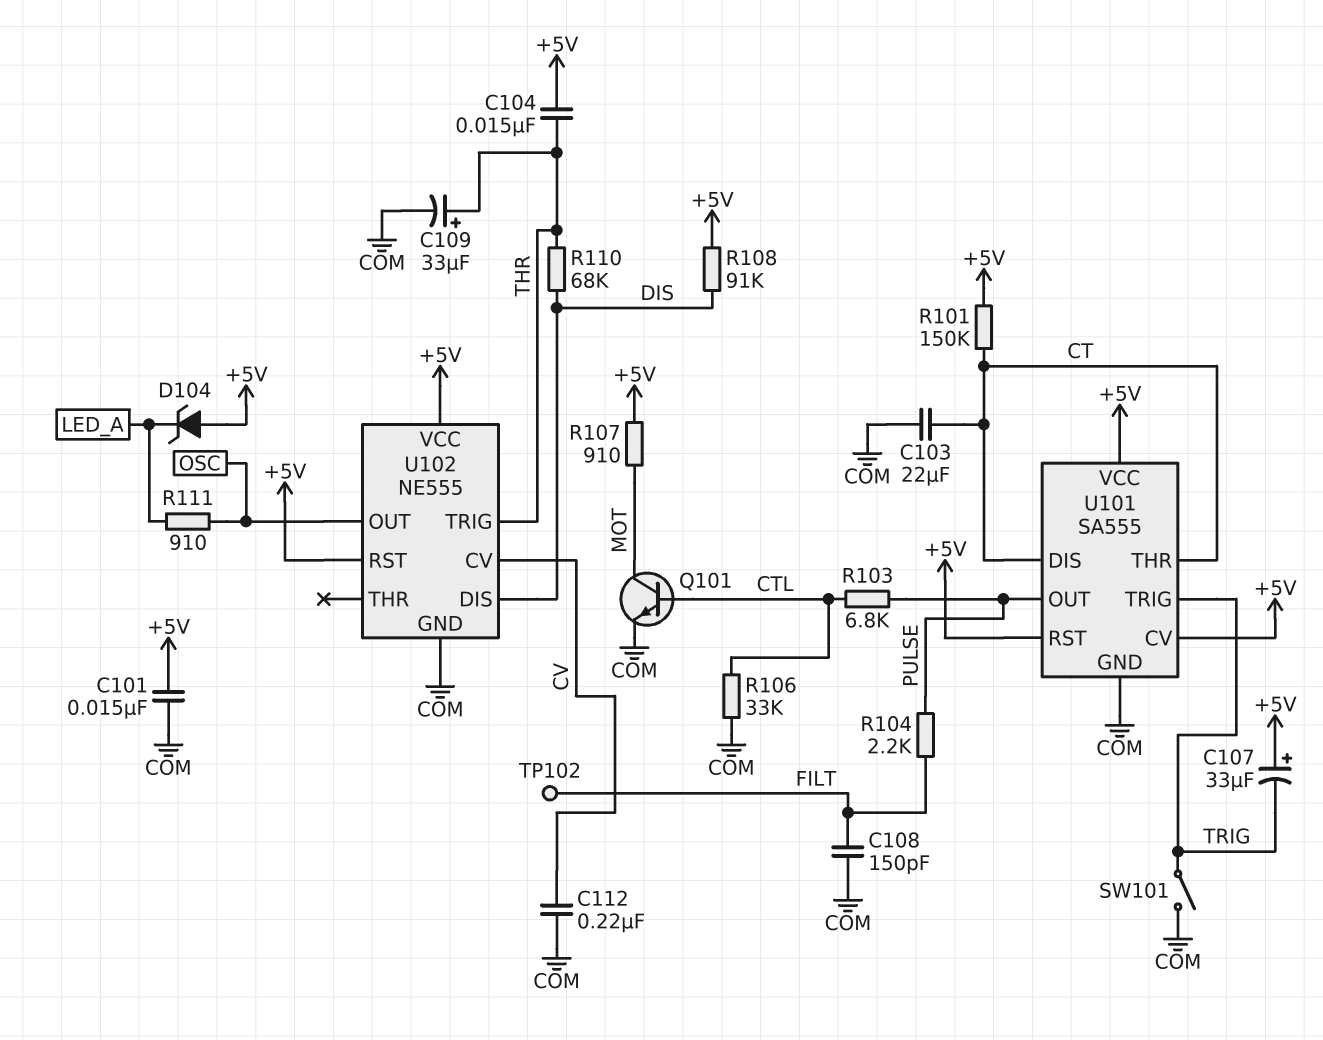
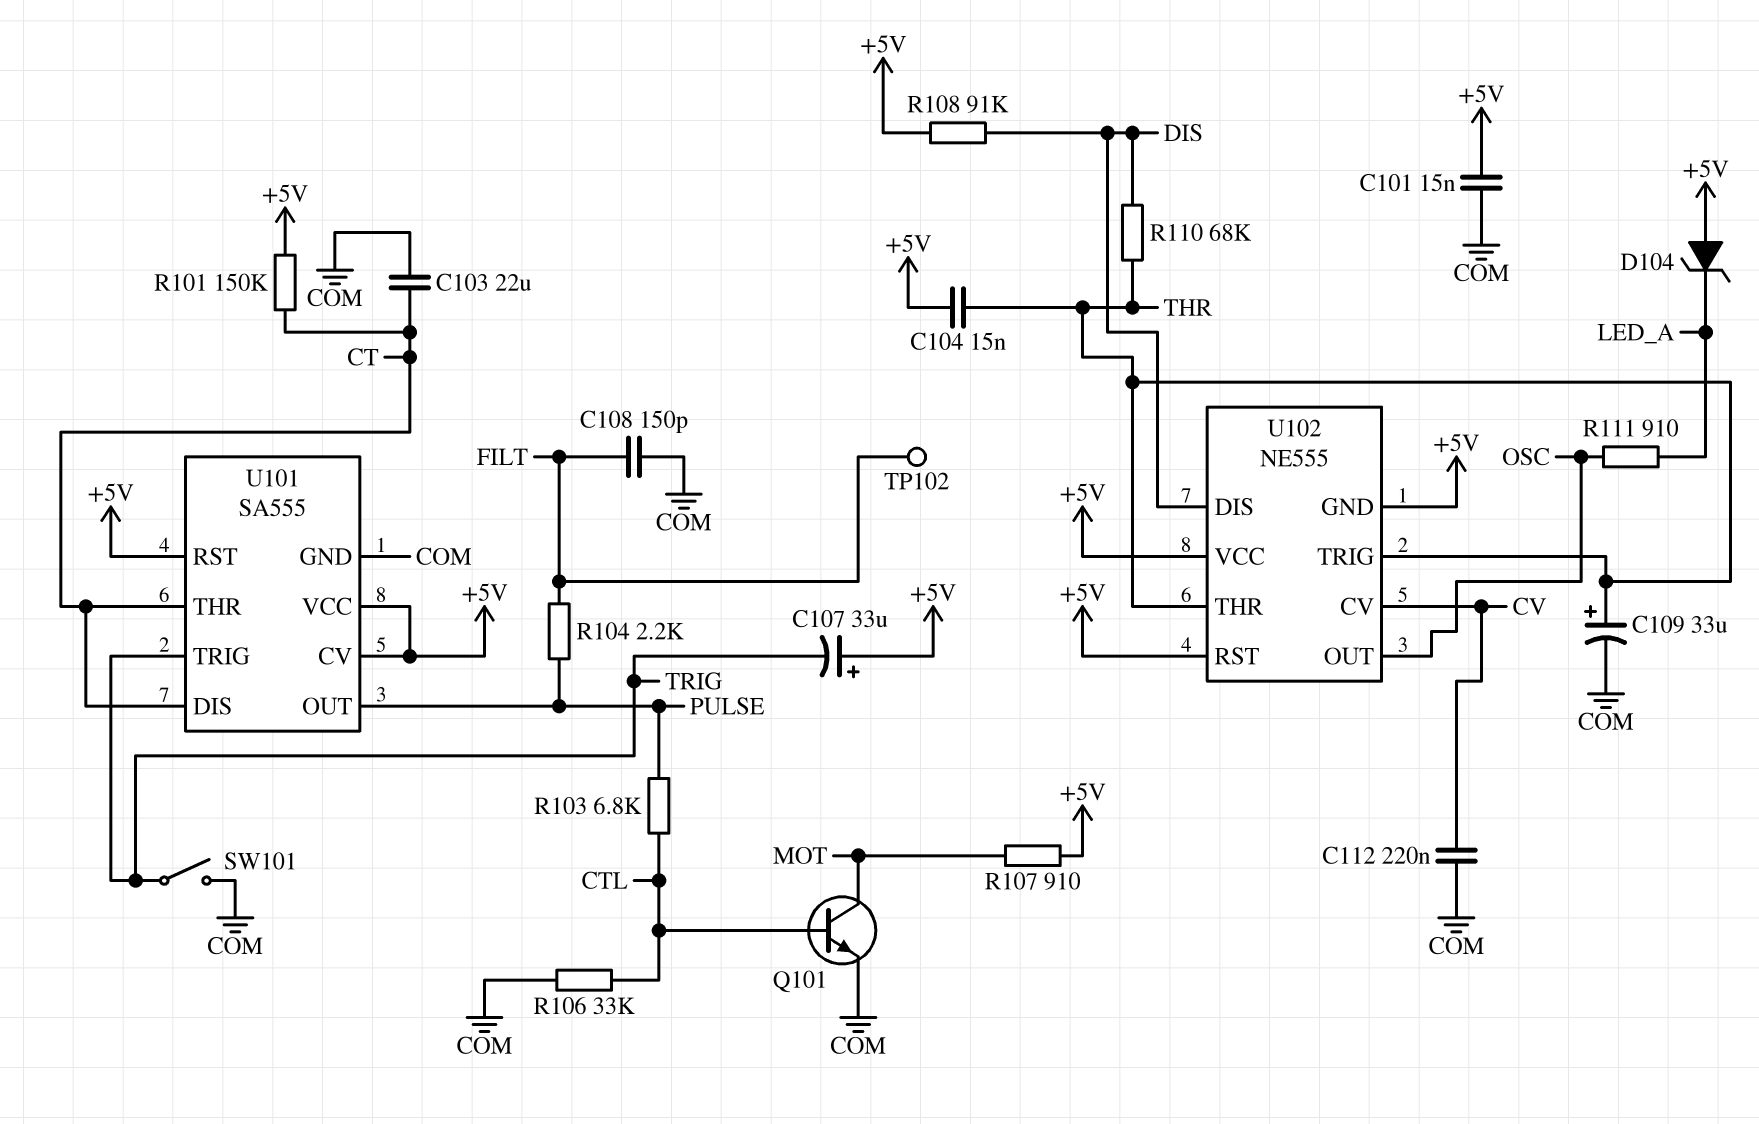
U102 pin GND: COM -> +5V
U102 pin THR: none -> THR

